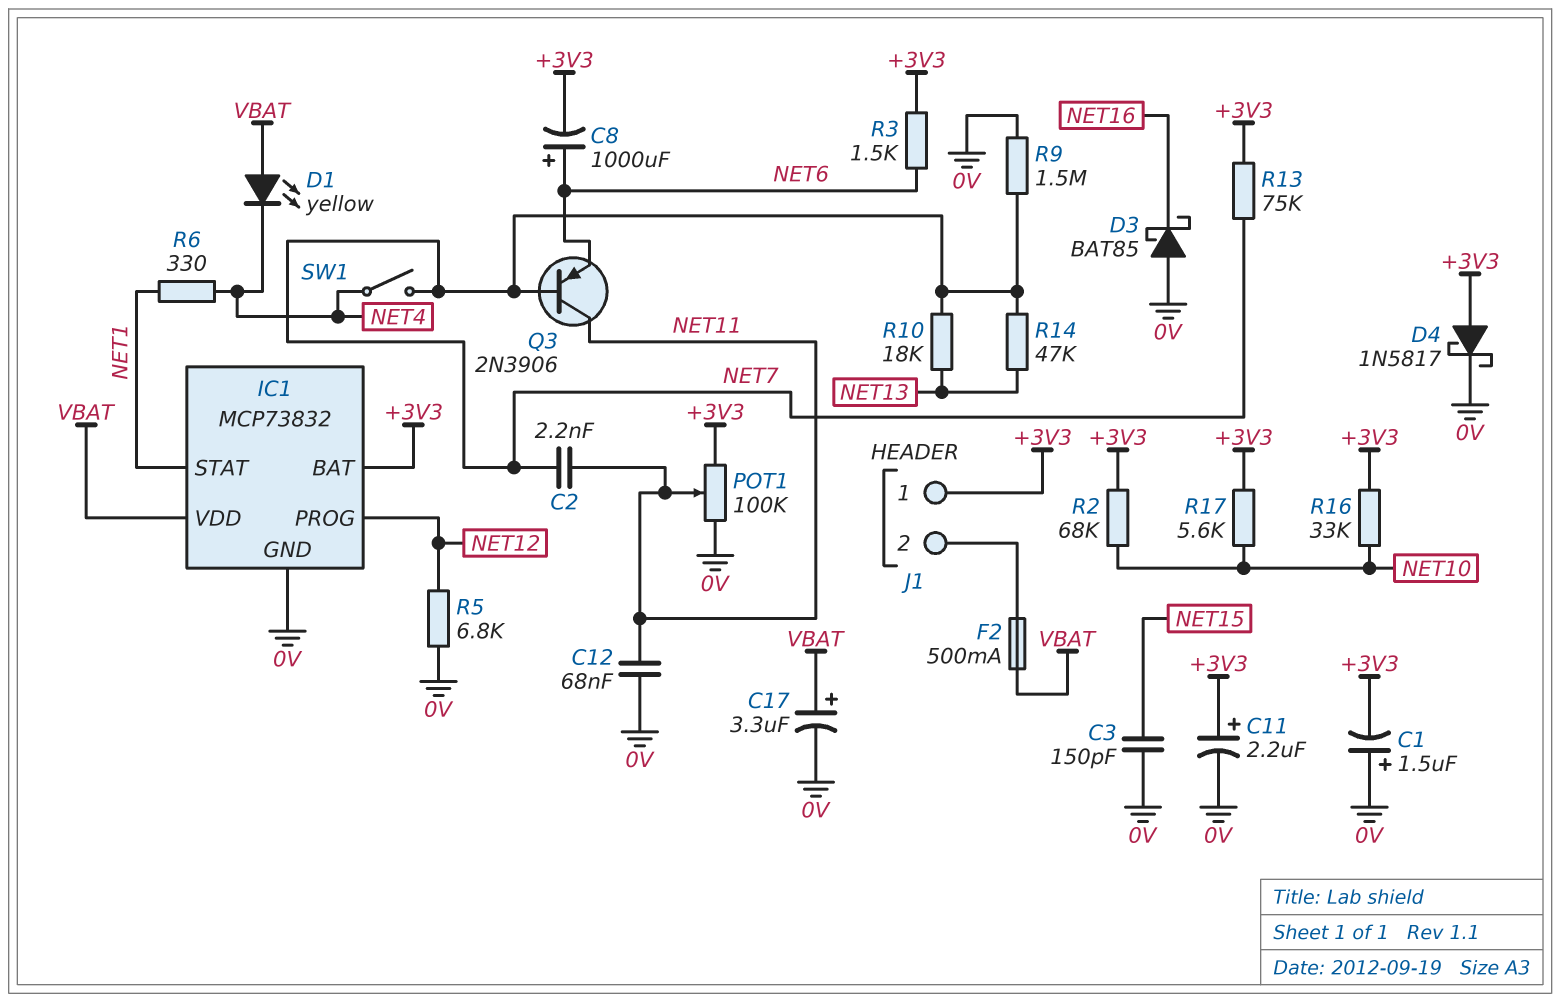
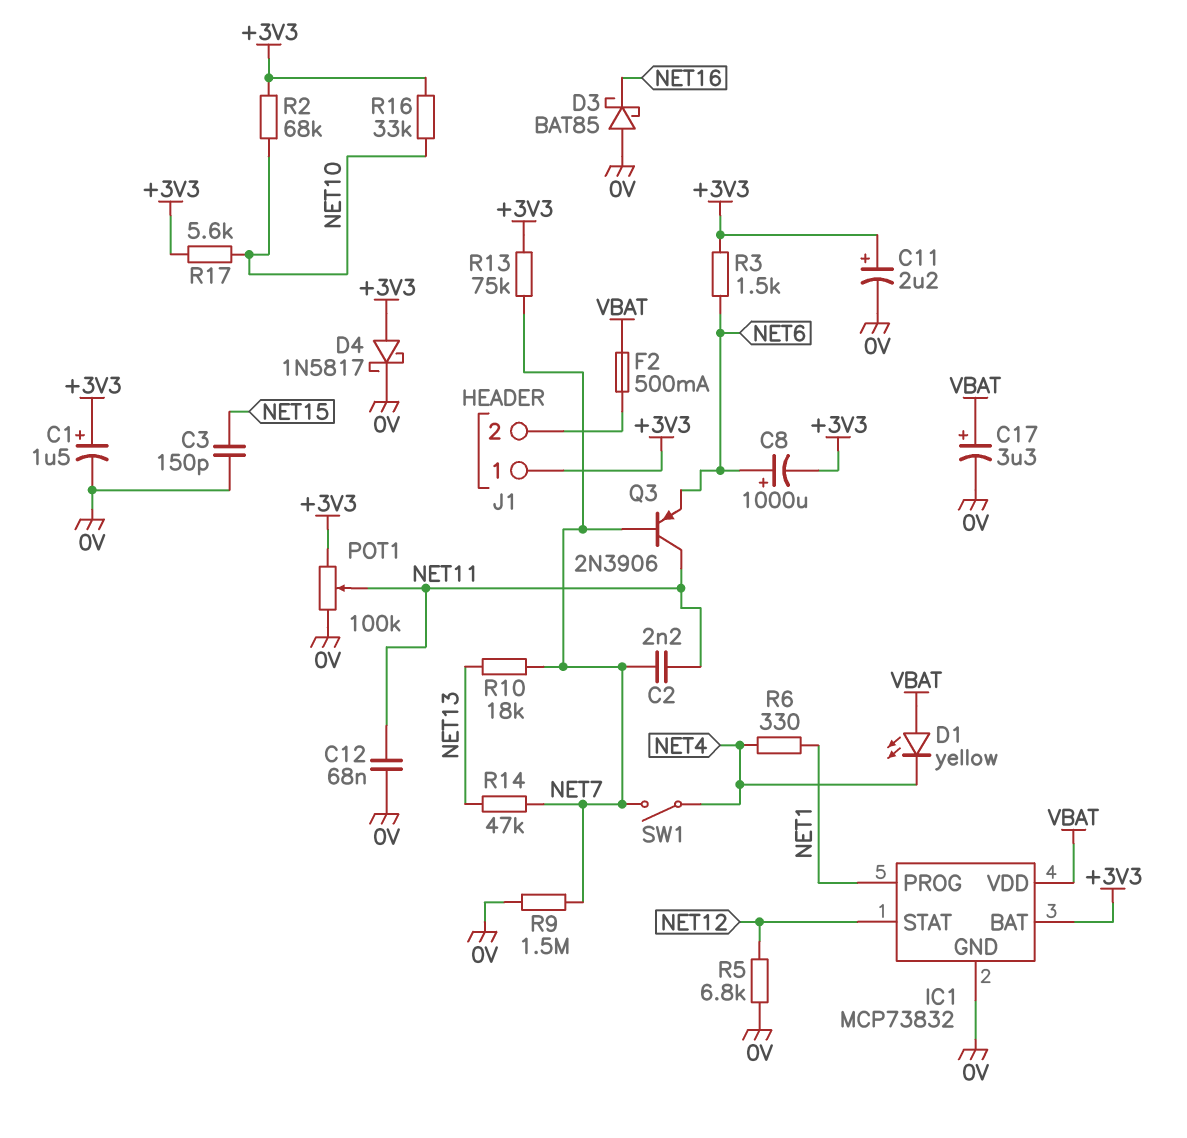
C1: 1.5uF (plus 0V, minus +3V3) -> 1.5uF (plus +3V3, minus 0V)
IC1 pin PROG: NET12 -> NET1
IC1 pin STAT: NET1 -> NET12

